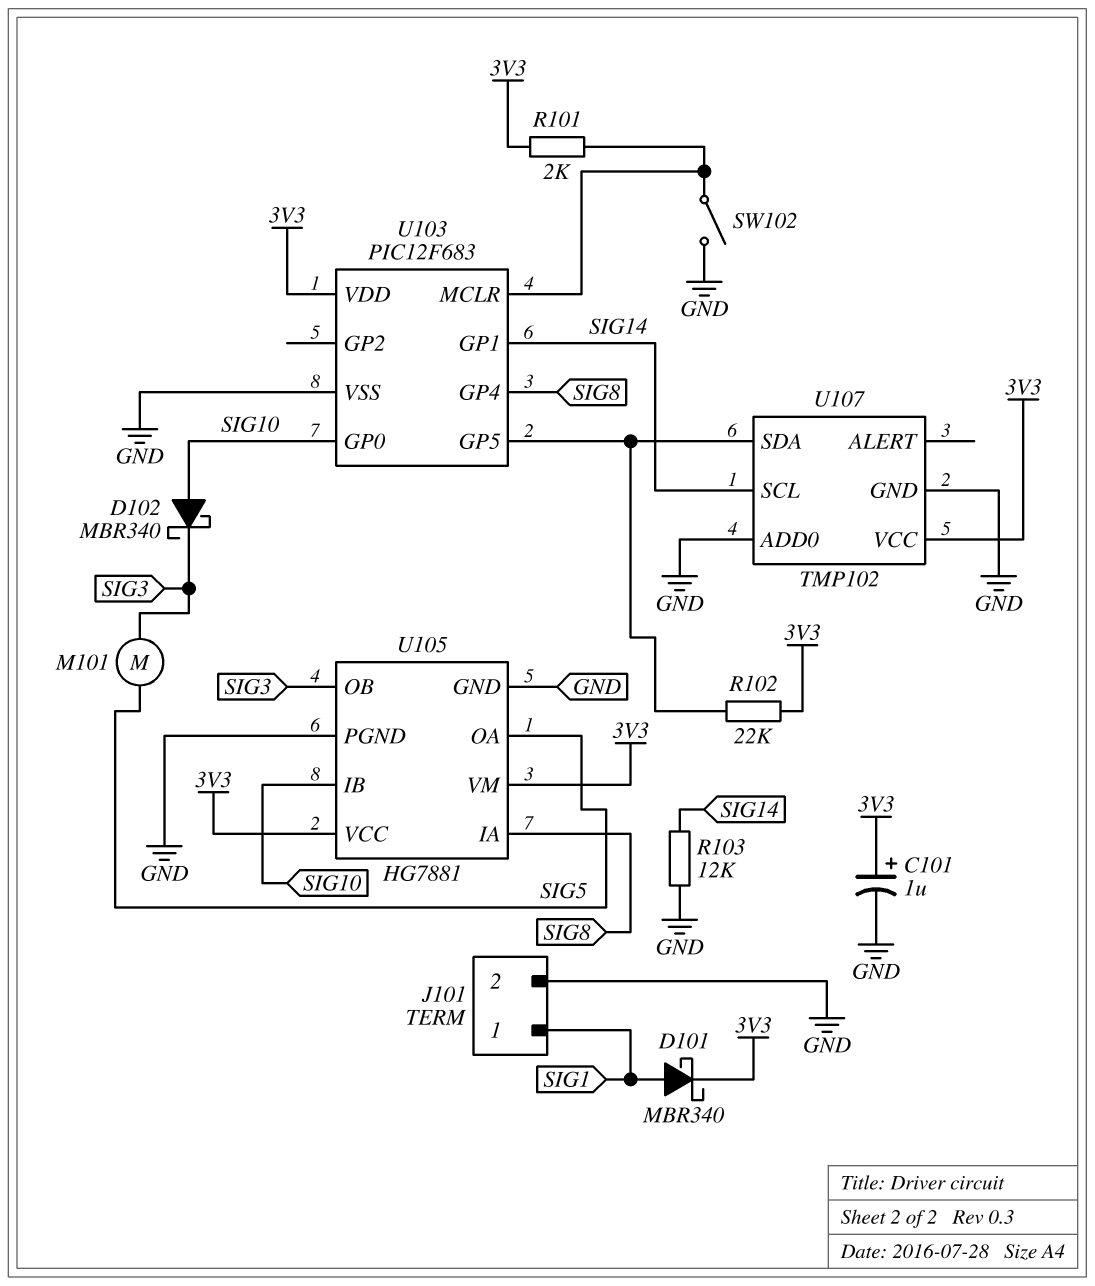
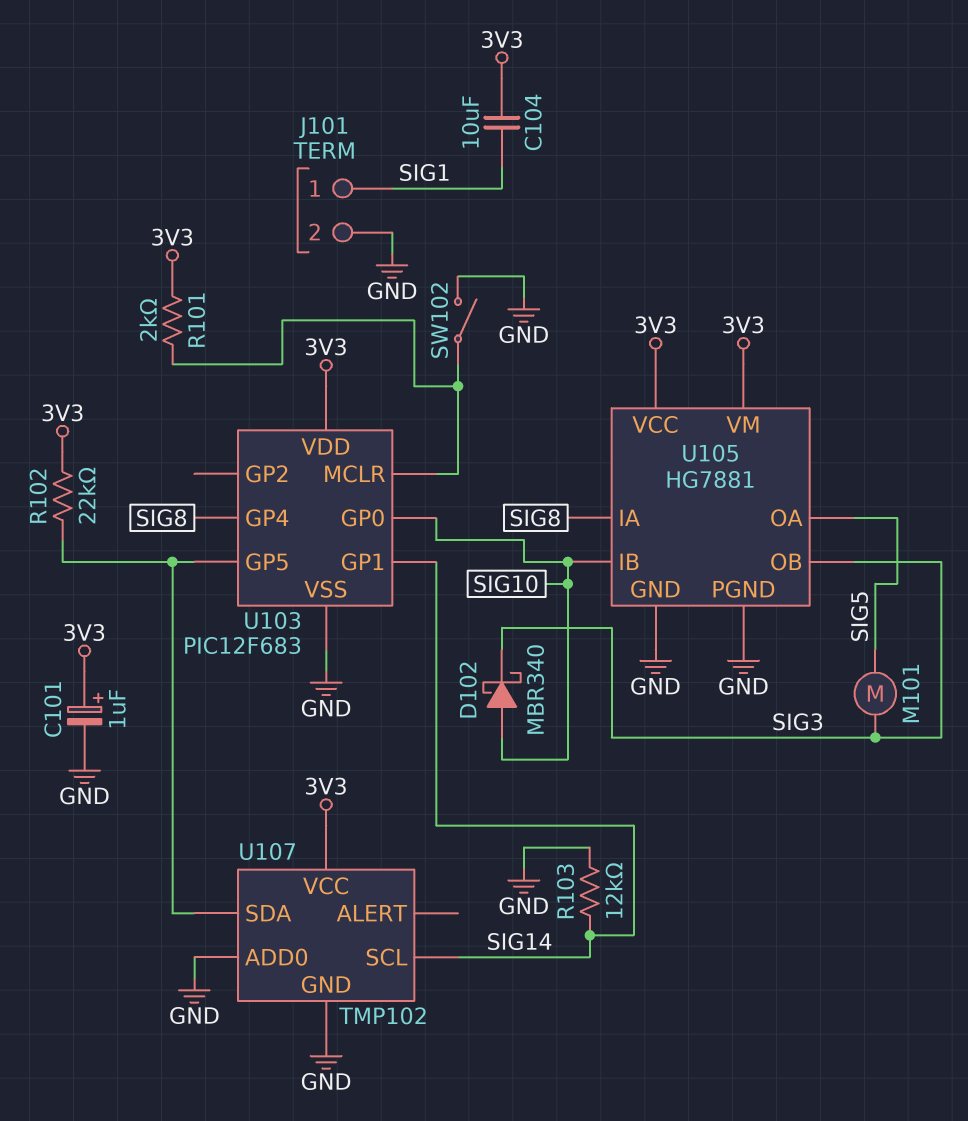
C104: none -> 10uF (3V3, SIG1)
D101: schottky MBR340 (A SIG1, K 3V3) -> none

